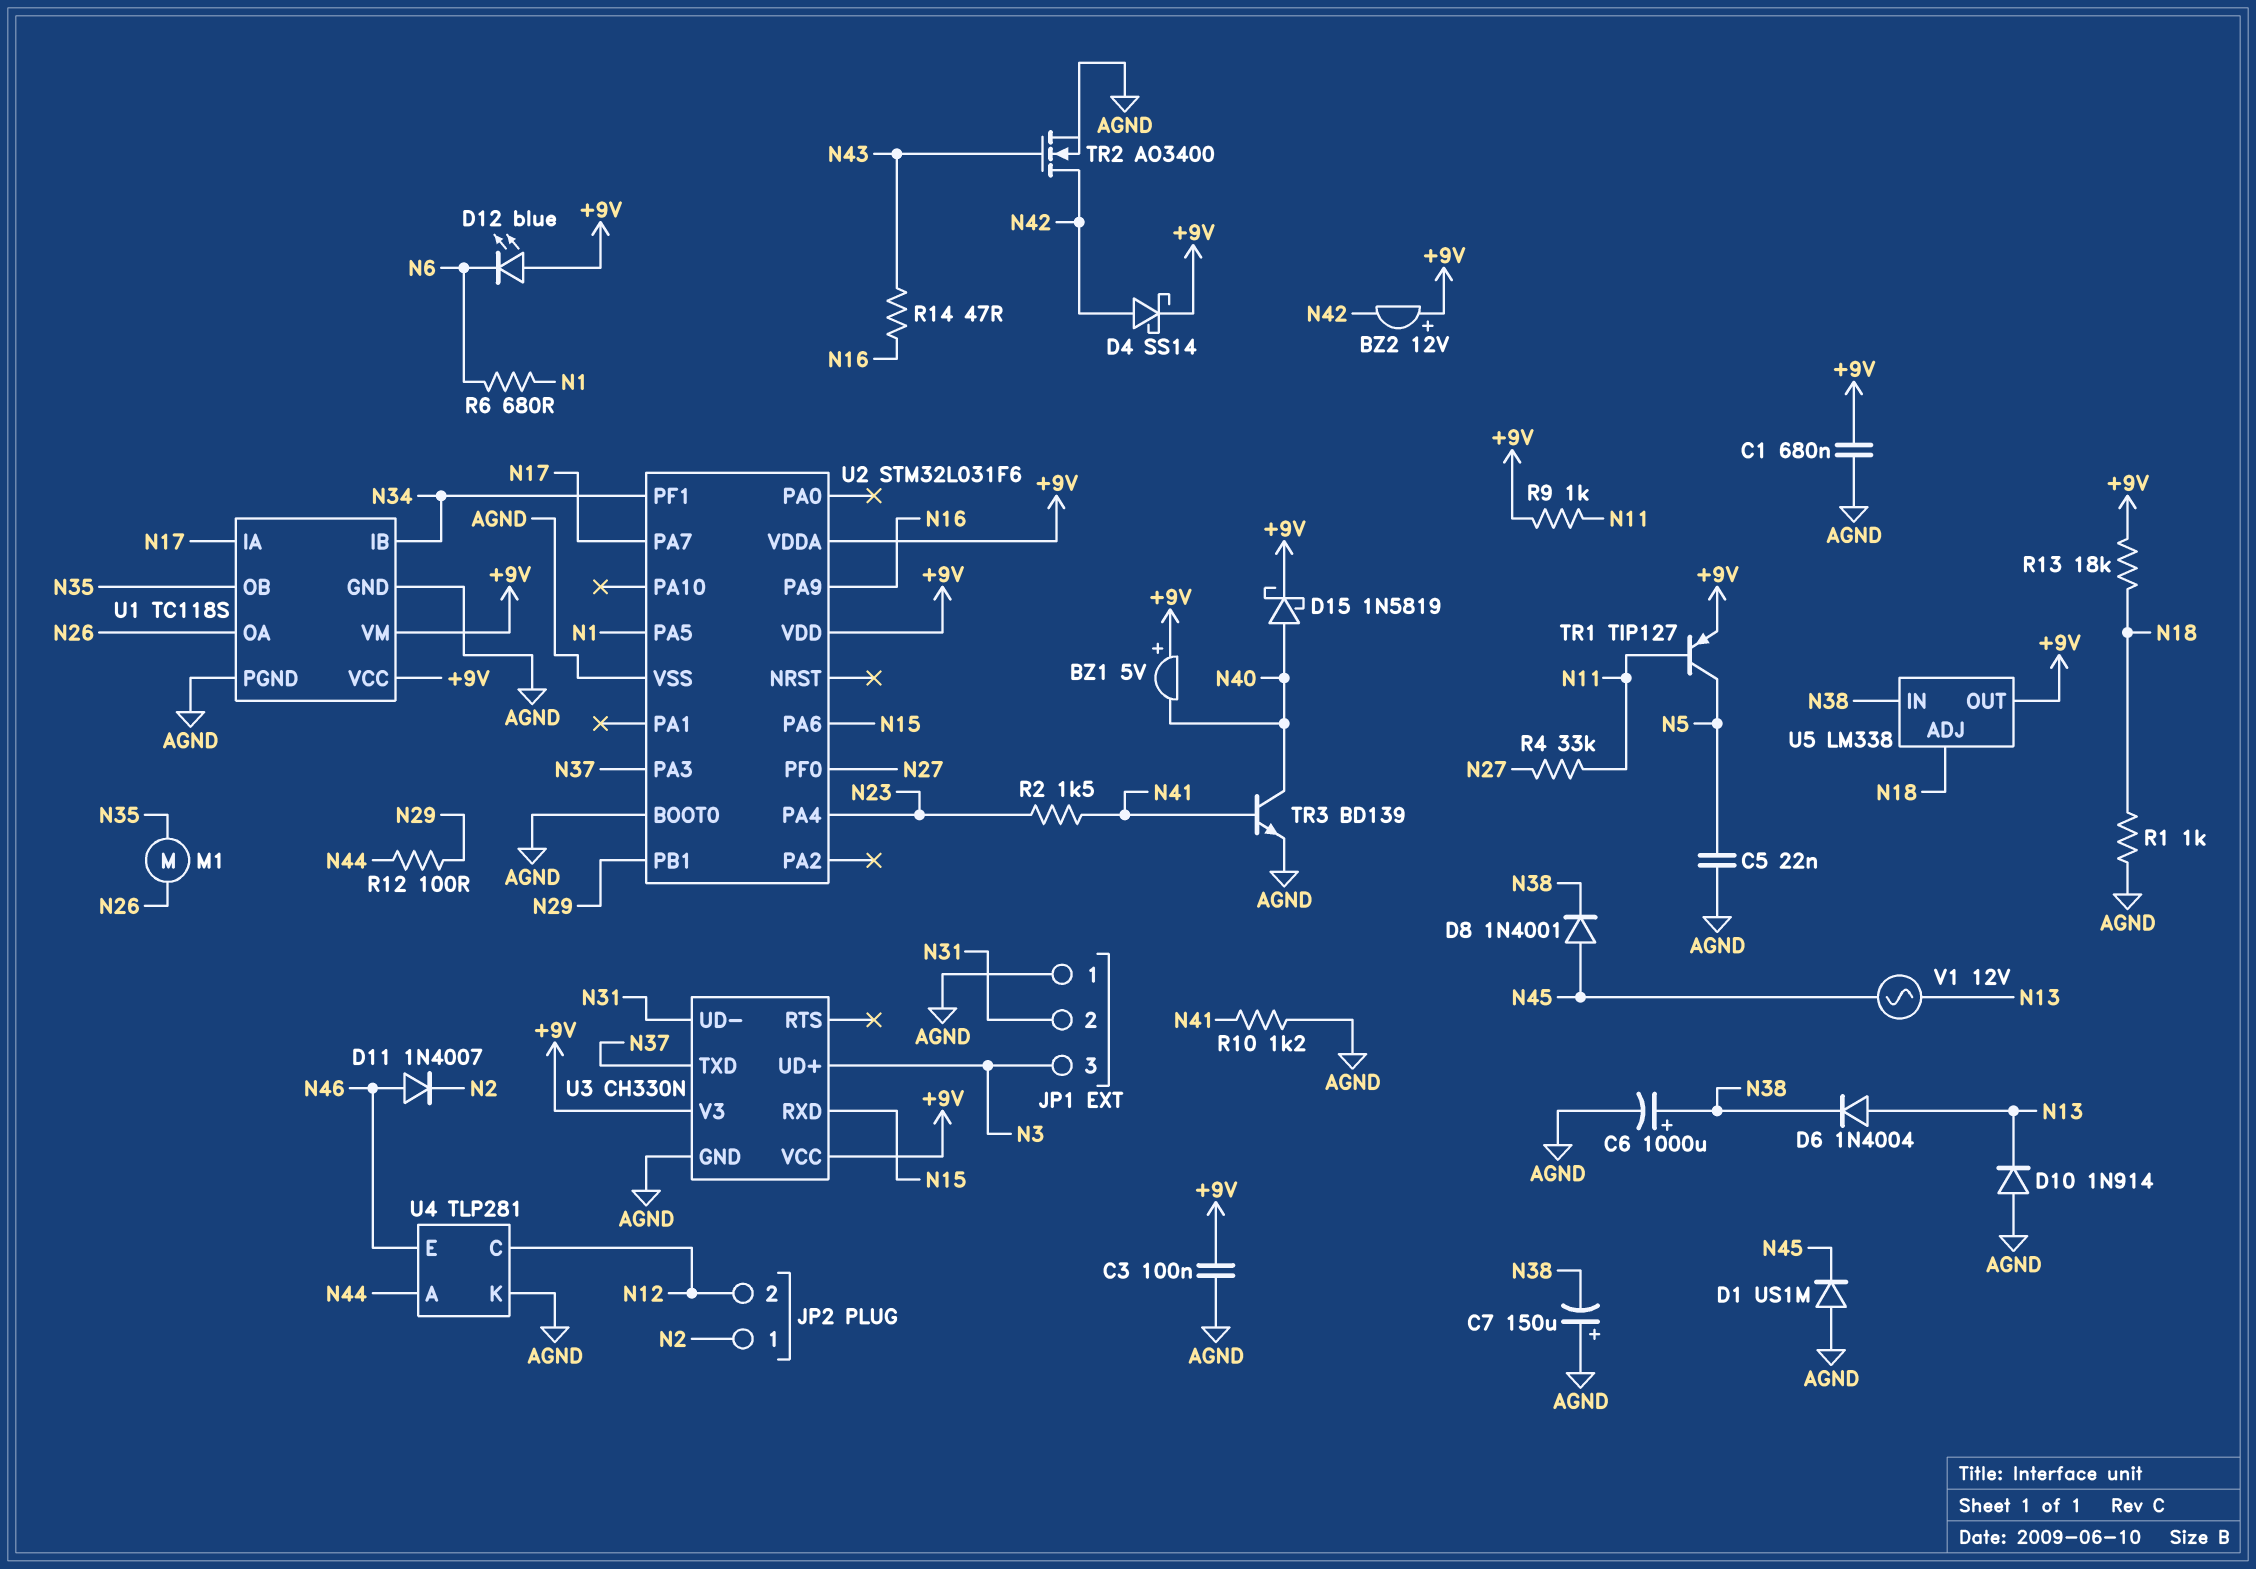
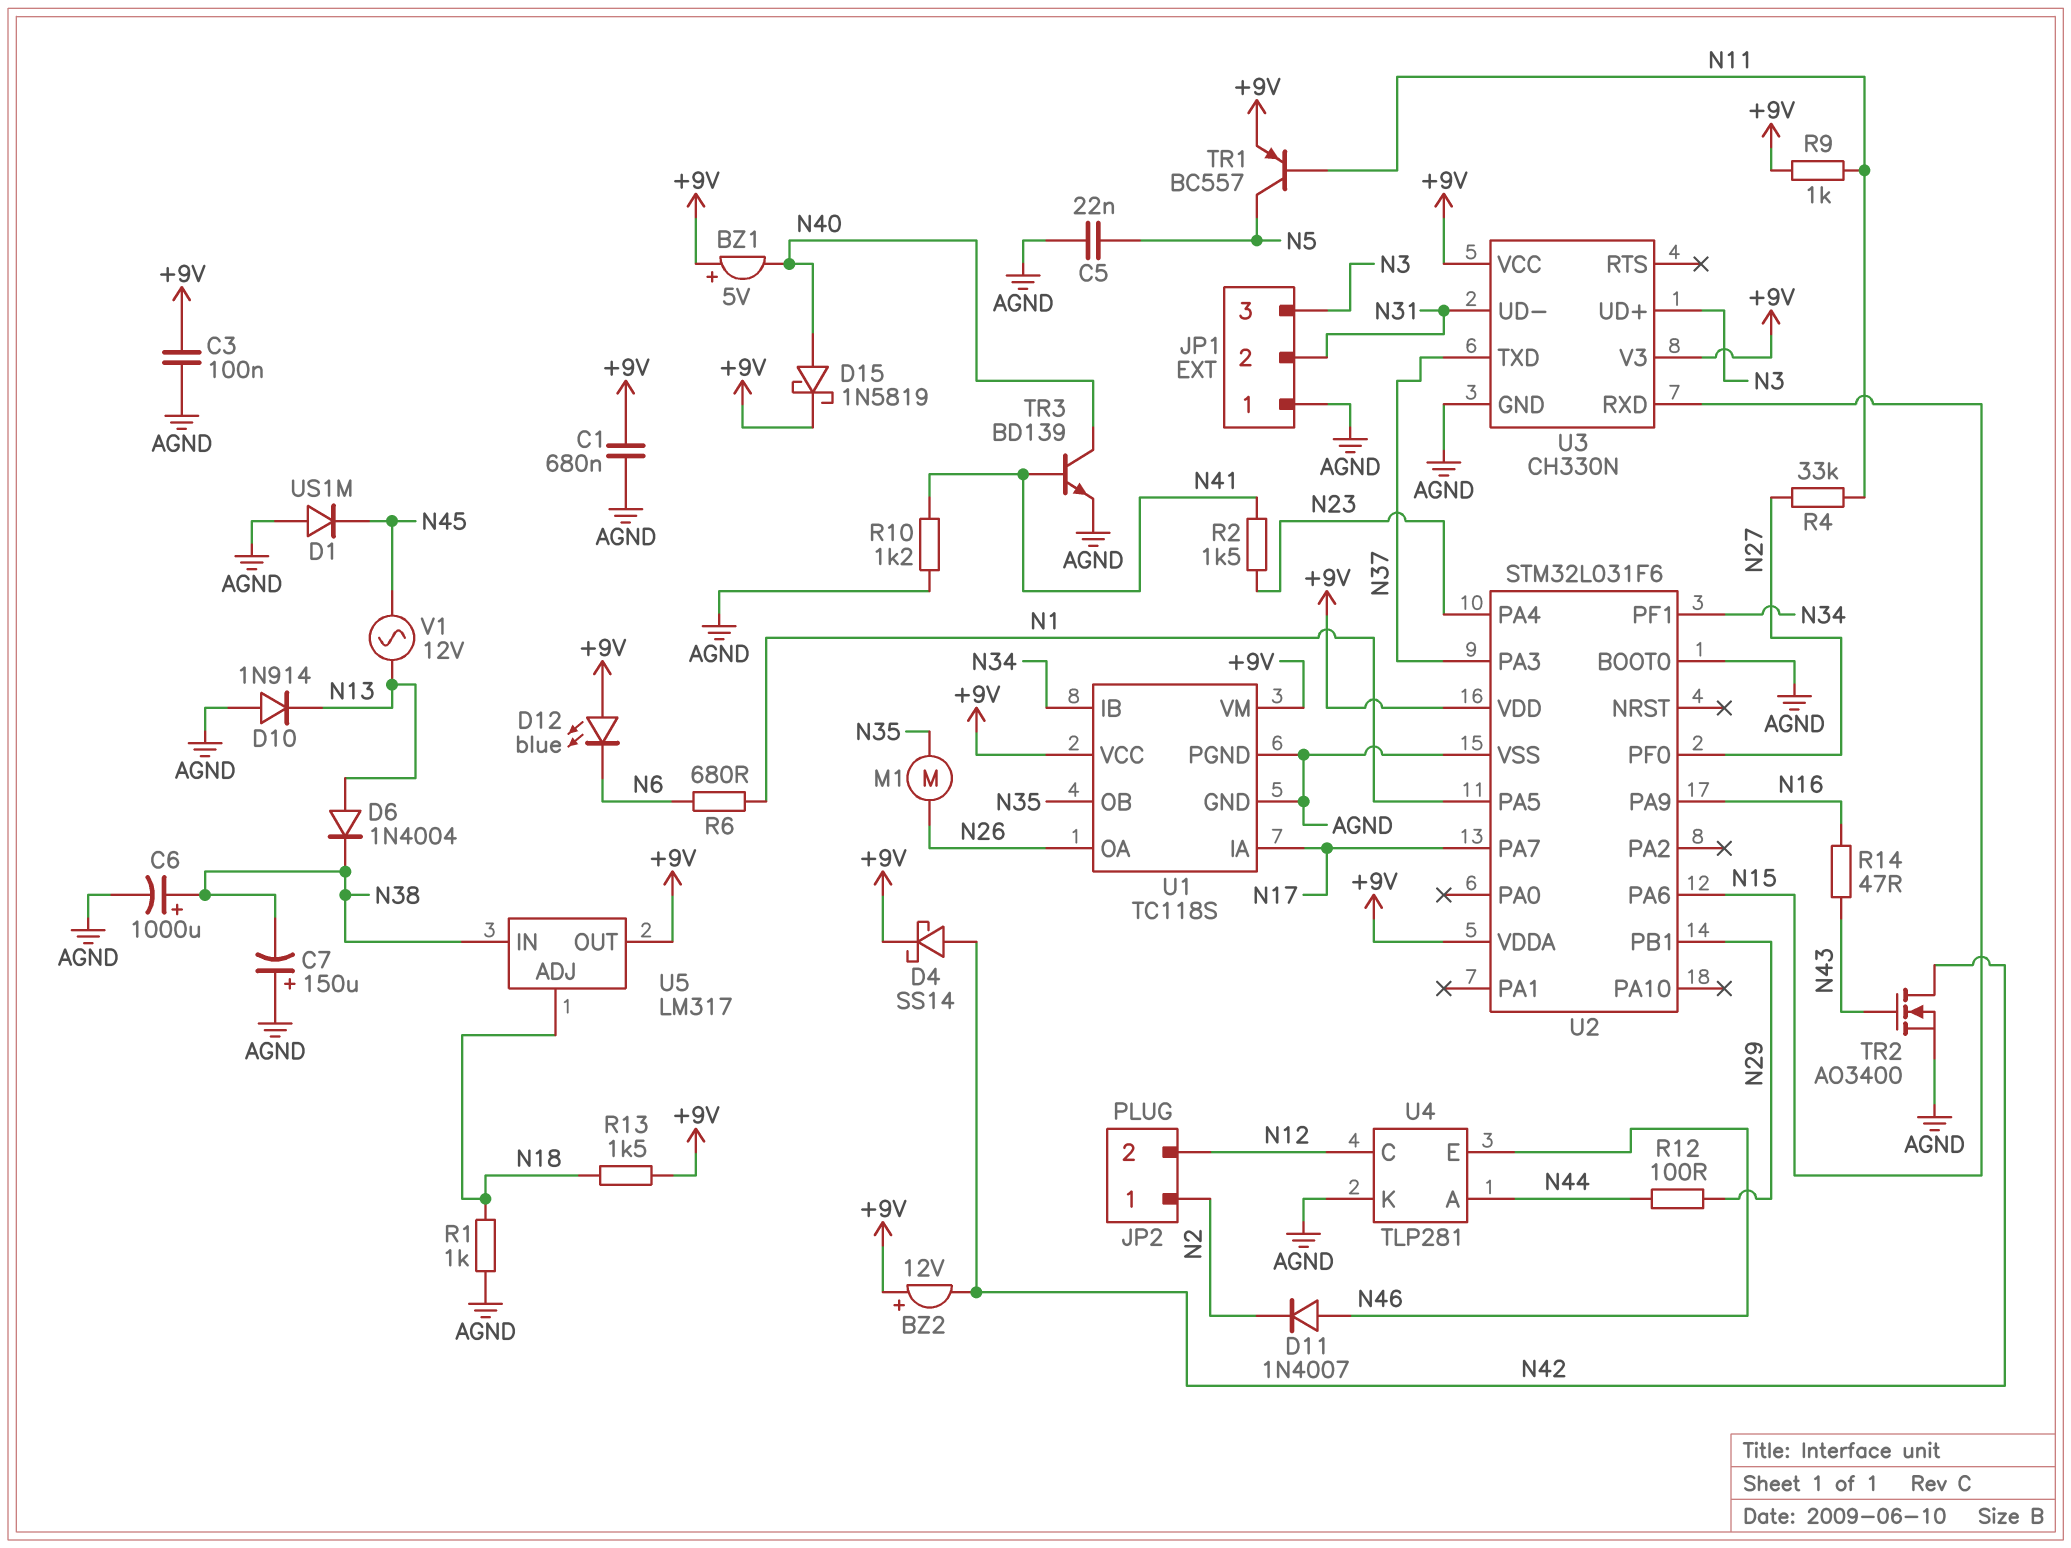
D8: diode 1N4001 (A N45, K N38) -> none
R13: 18k (+9V, N18) -> 1.5k (+9V, N18)
TR1: PNP TIP127 (B N11, C N5, E +9V) -> PNP BC557 (B N11, C N5, E +9V)
U5: LM338 -> LM317

